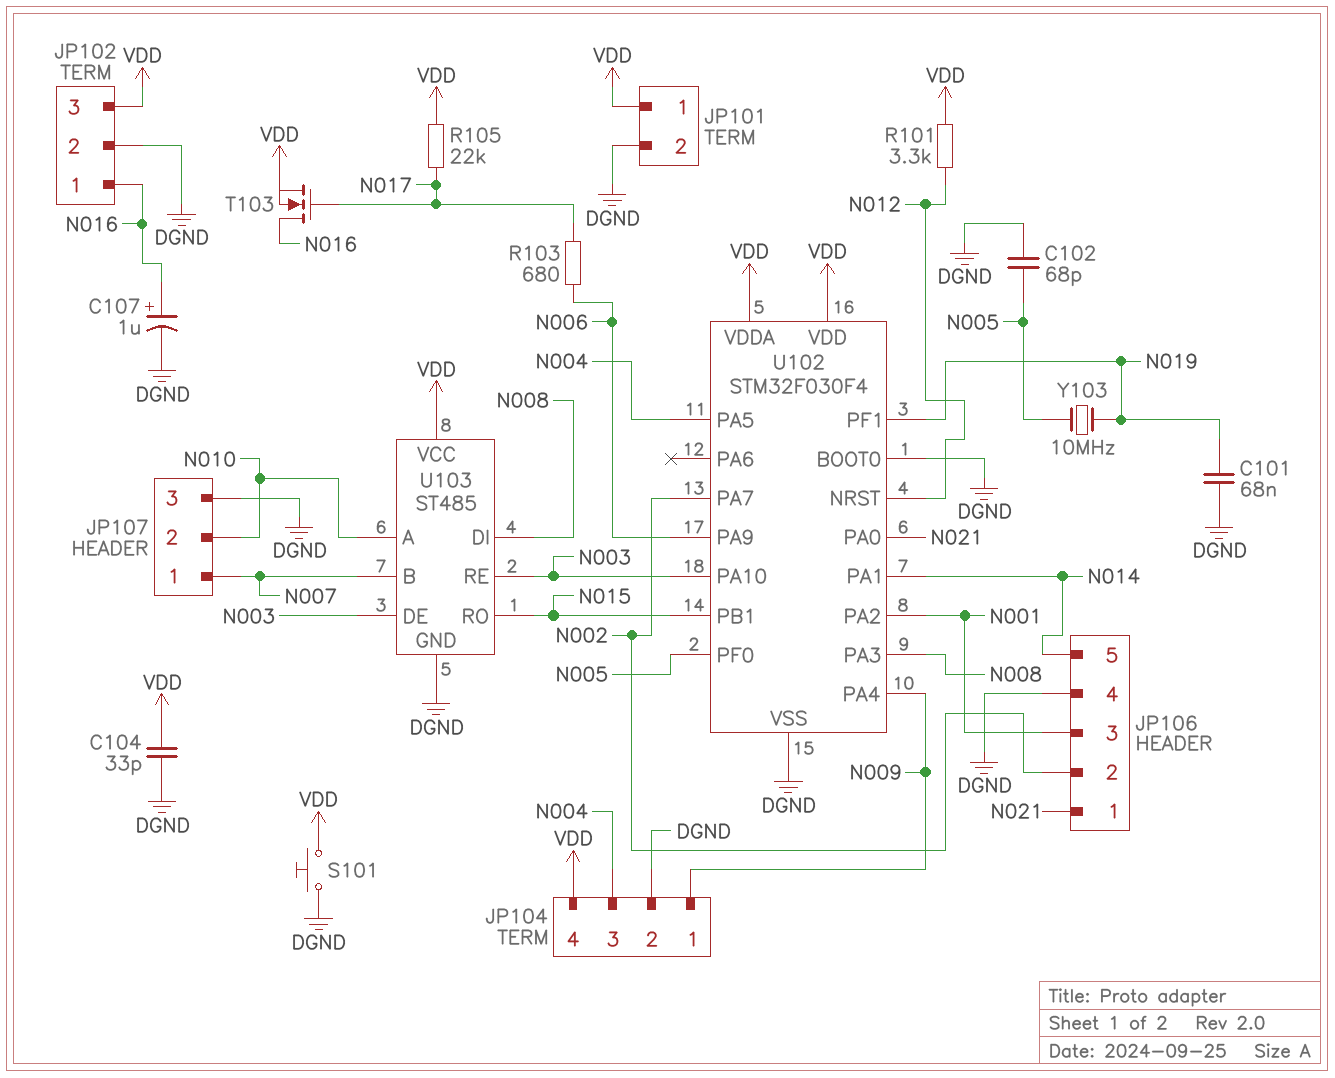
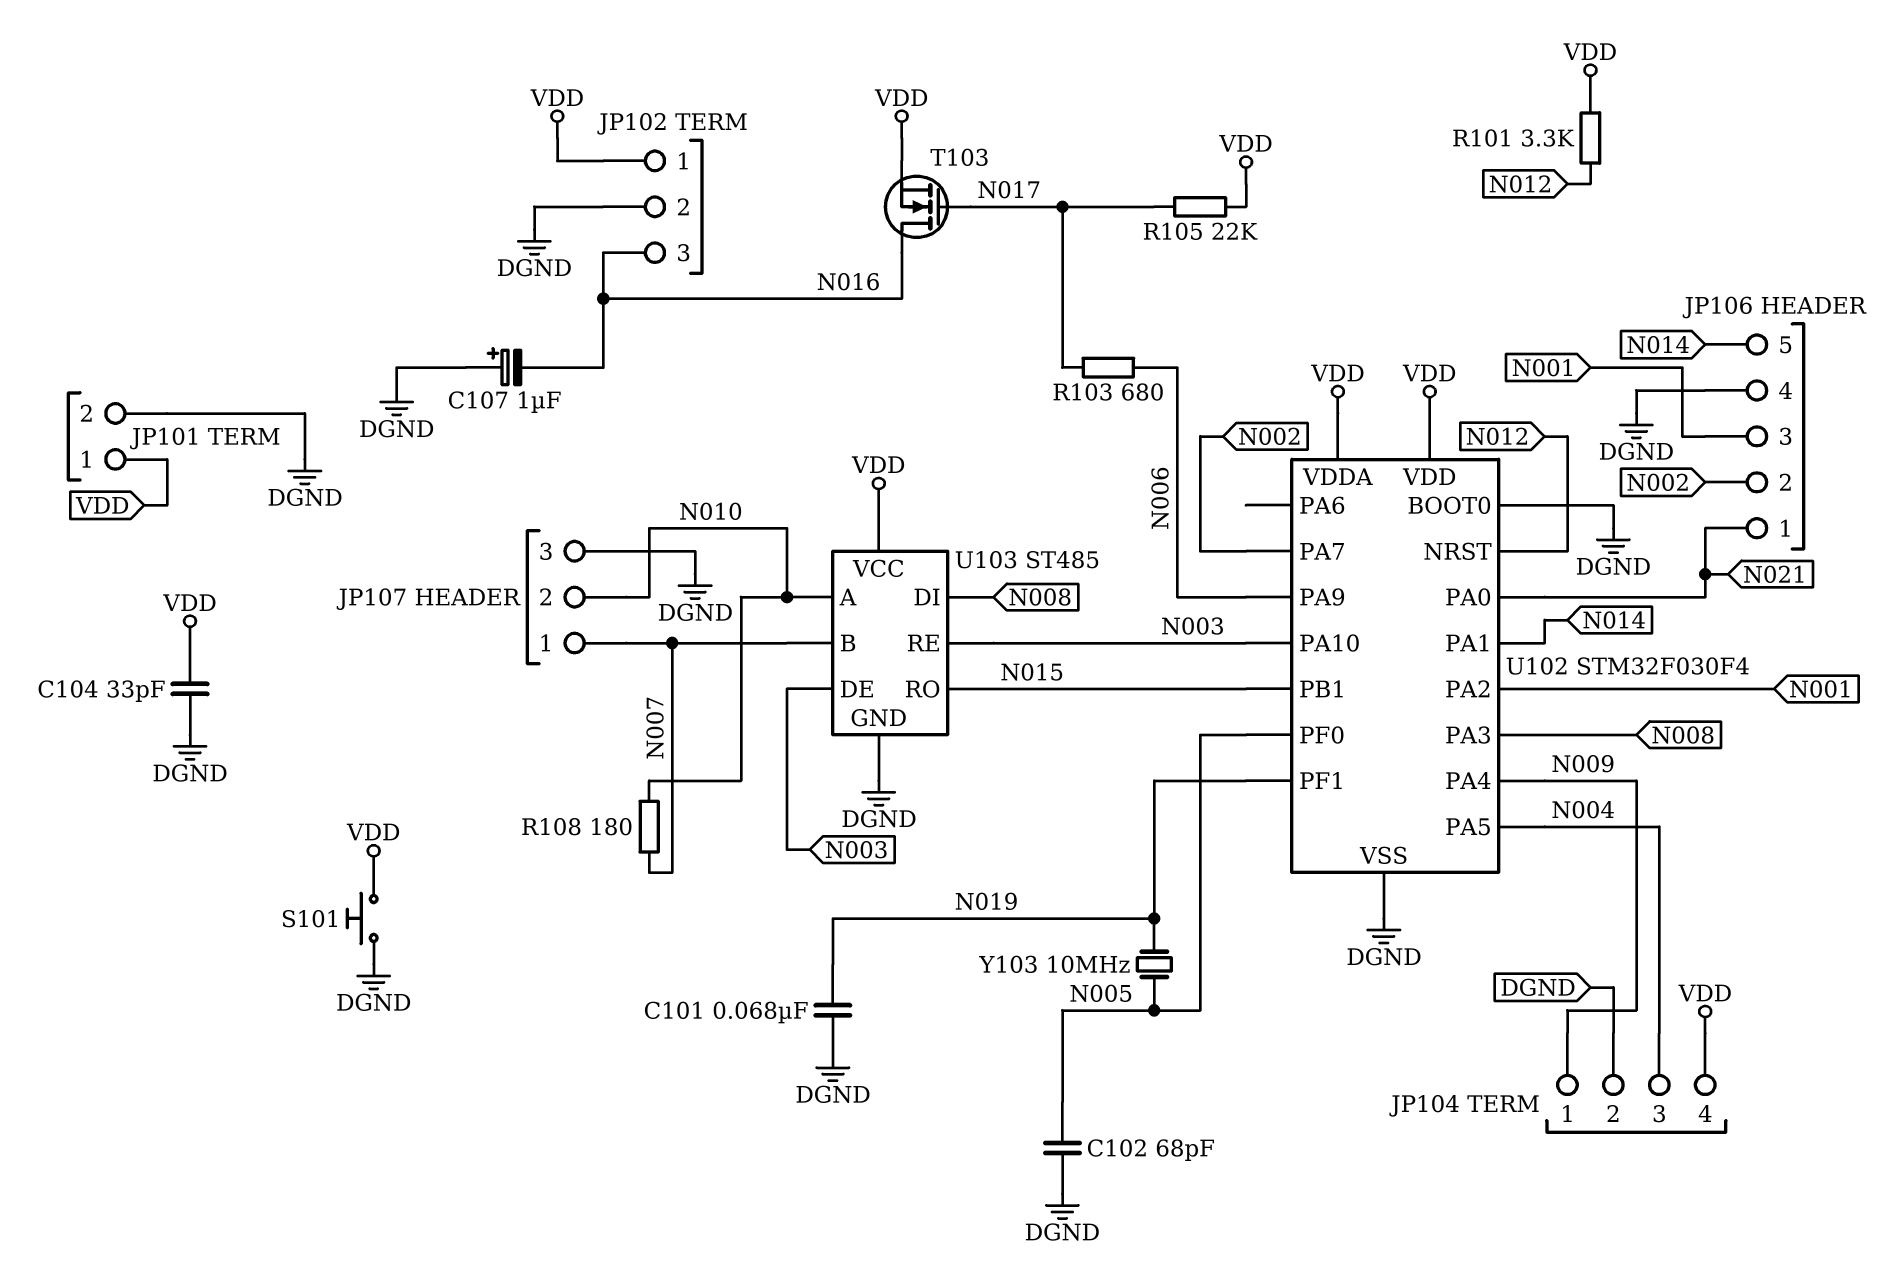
C107: 1uF (plus N016, minus DGND) -> 1uF (plus DGND, minus N016)
JP102 pin 1: N016 -> VDD
JP102 pin 3: VDD -> N016
R108: none -> 180 (N007, N010)

